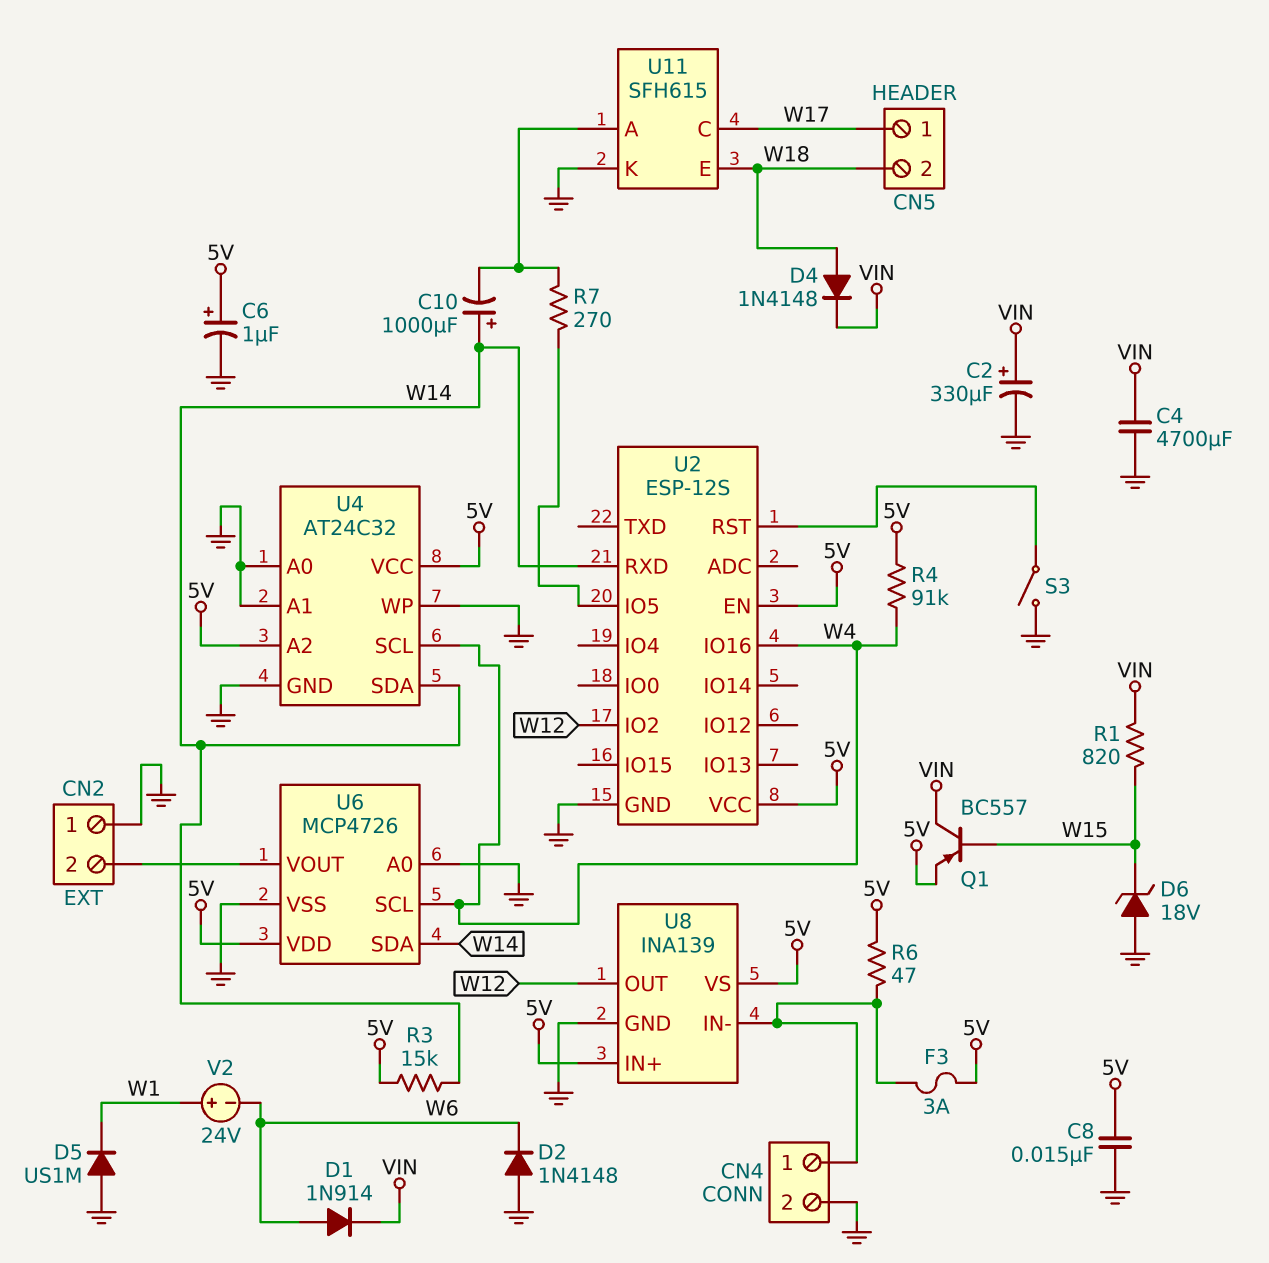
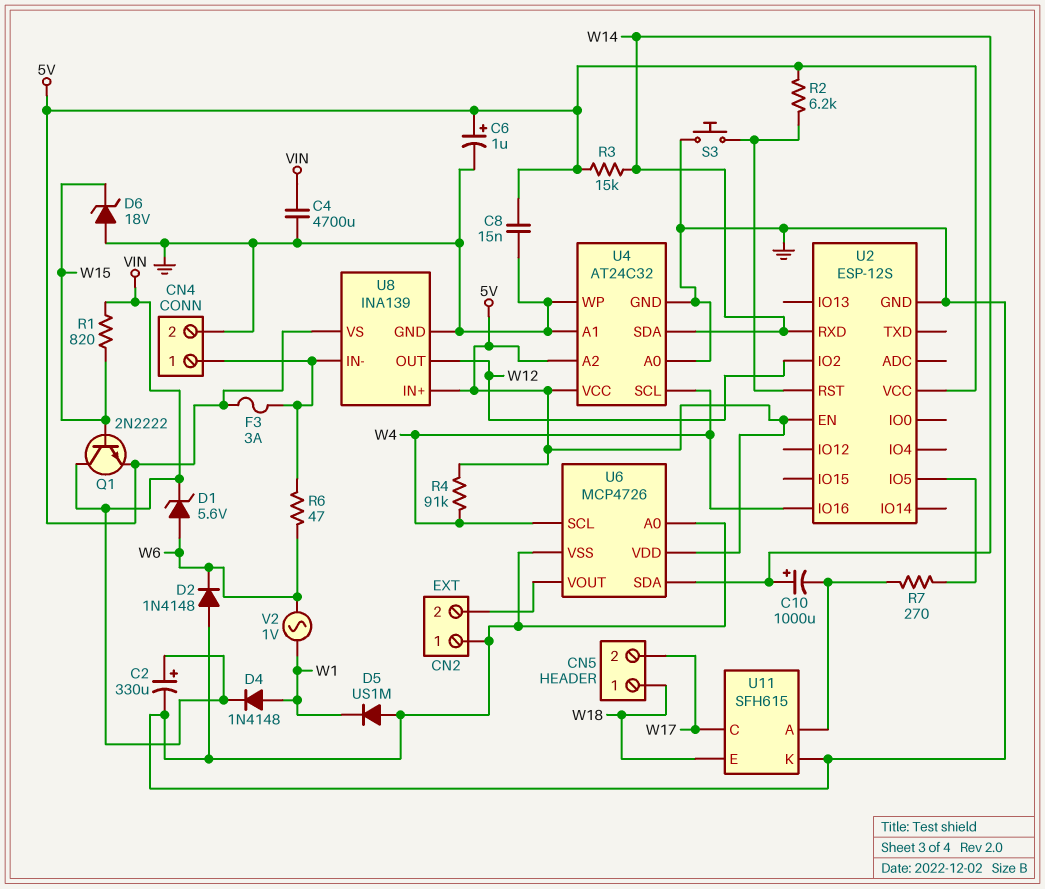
CN5 pin 1: W17 -> W18
CN5 pin 2: W18 -> W17
D1: diode 1N914 (A W6, K VIN) -> zener 5.6V (A W6, K VIN)
D4: diode 1N4148 (A W18, K VIN) -> diode 1N4148 (A W1, K VIN)
Q1: PNP BC557 (B W15, C VIN, E 5V) -> NPN 2N2222 (B W15, C VIN, E 5V)
R2: none -> 6.2k (5V, U2/RST)
R6: 47 (5V, CN4/1) -> 47 (CN4/1, W6)
S3: switch (GND, U2/RST) -> button (GND, U2/RST)
V2: 24V (plus W1, minus W6) -> AC 1V (W1, W6)

